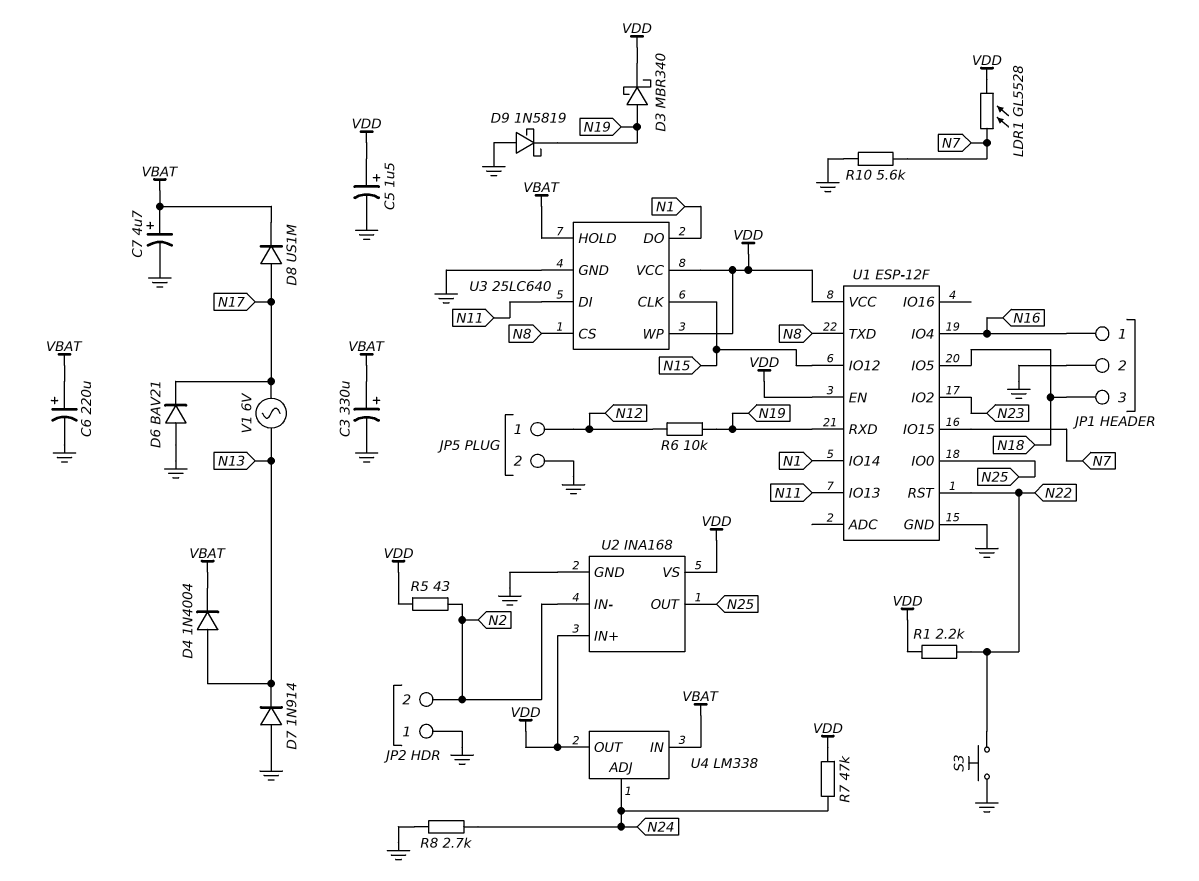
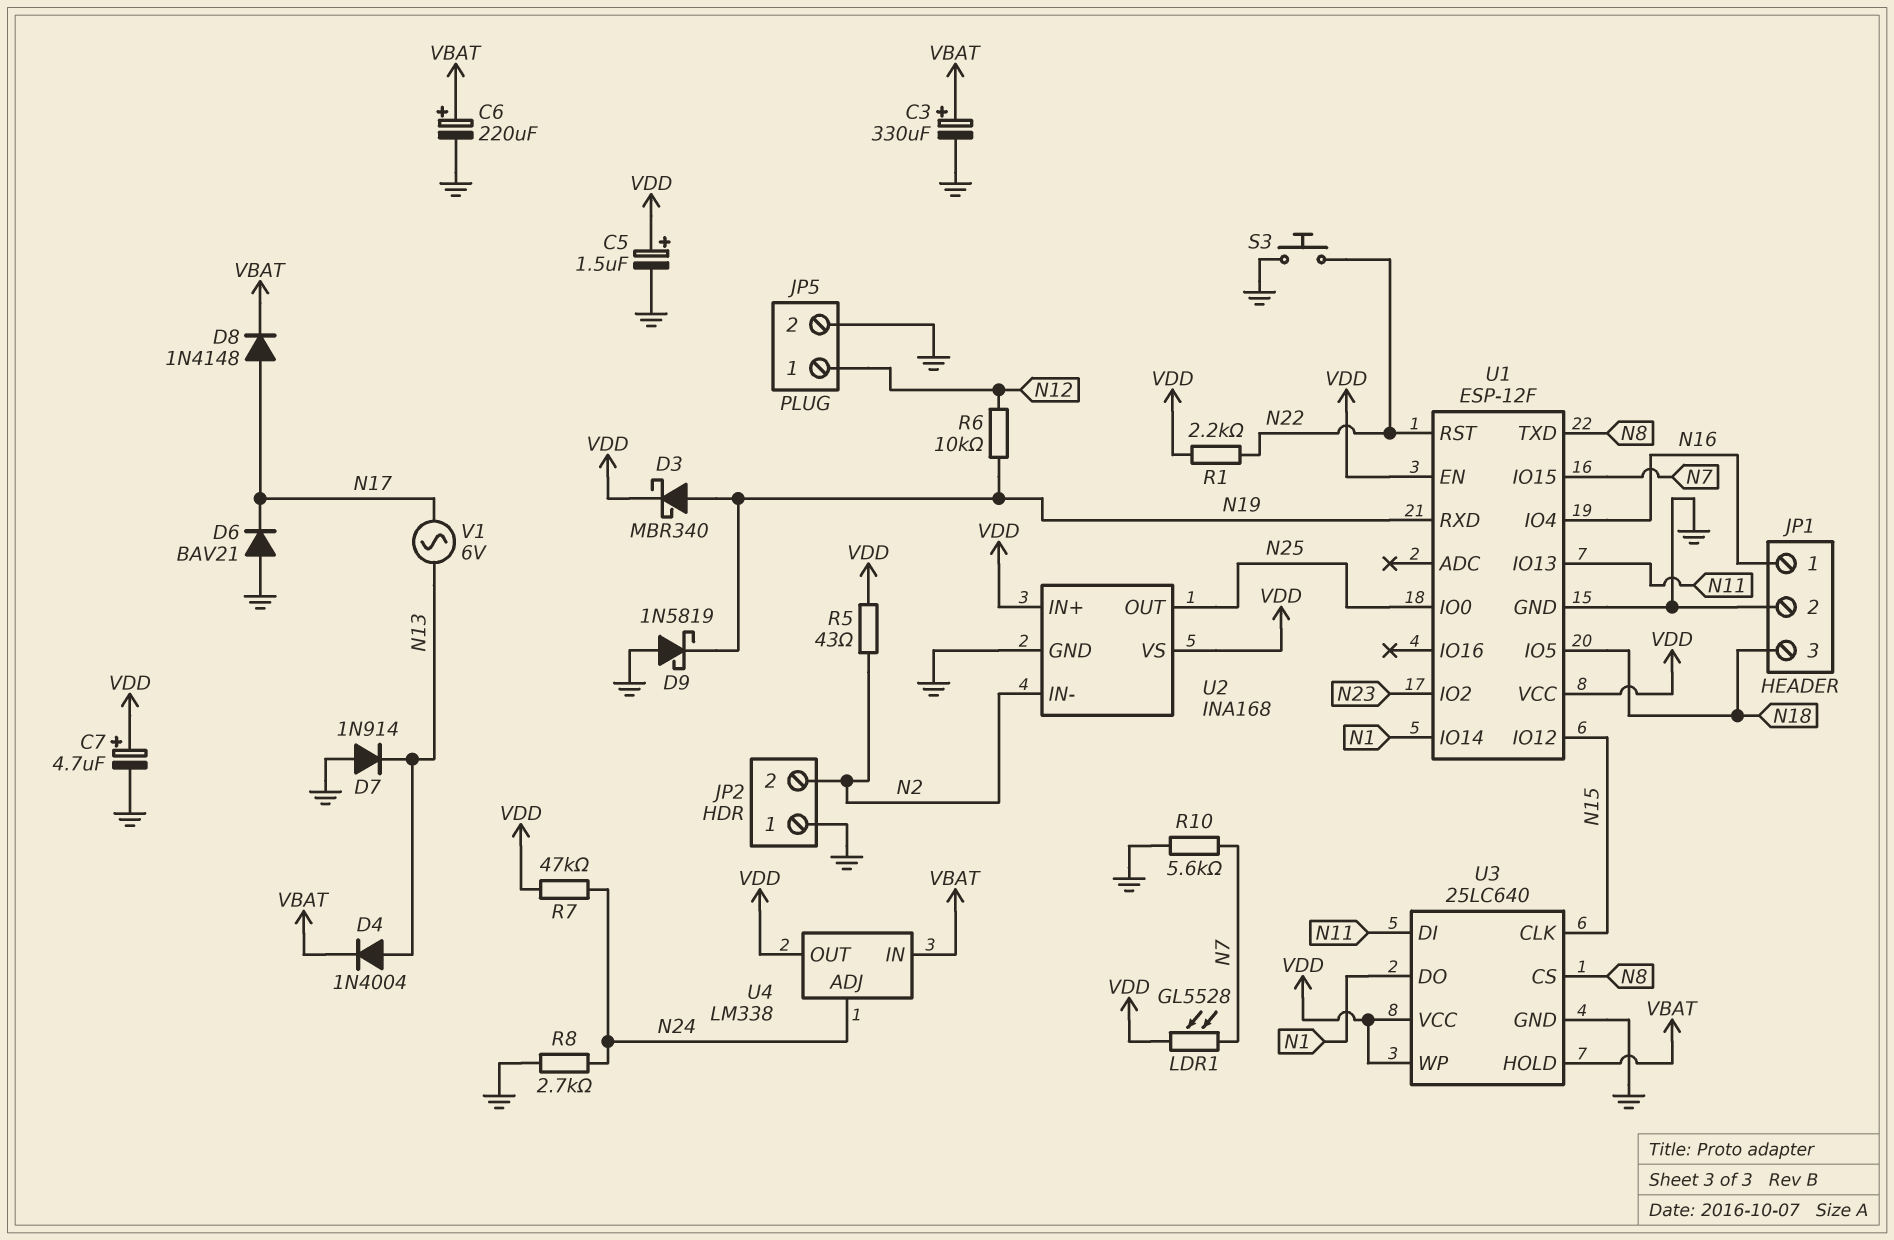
C7: 4.7uF (plus VBAT, minus GND) -> 4.7uF (plus VDD, minus GND)
D8: diode US1M (A N17, K VBAT) -> diode 1N4148 (A N17, K VBAT)

